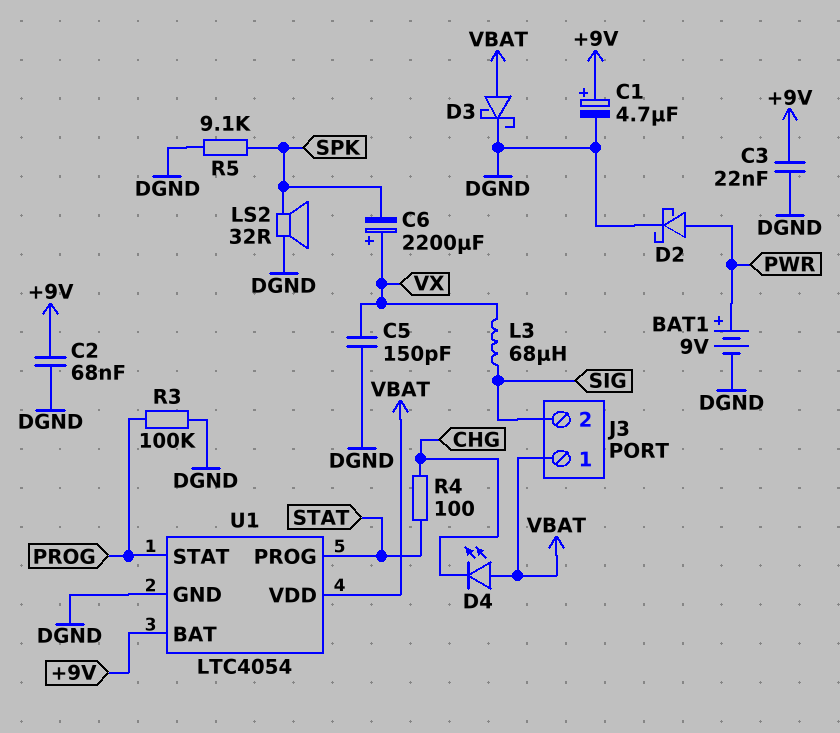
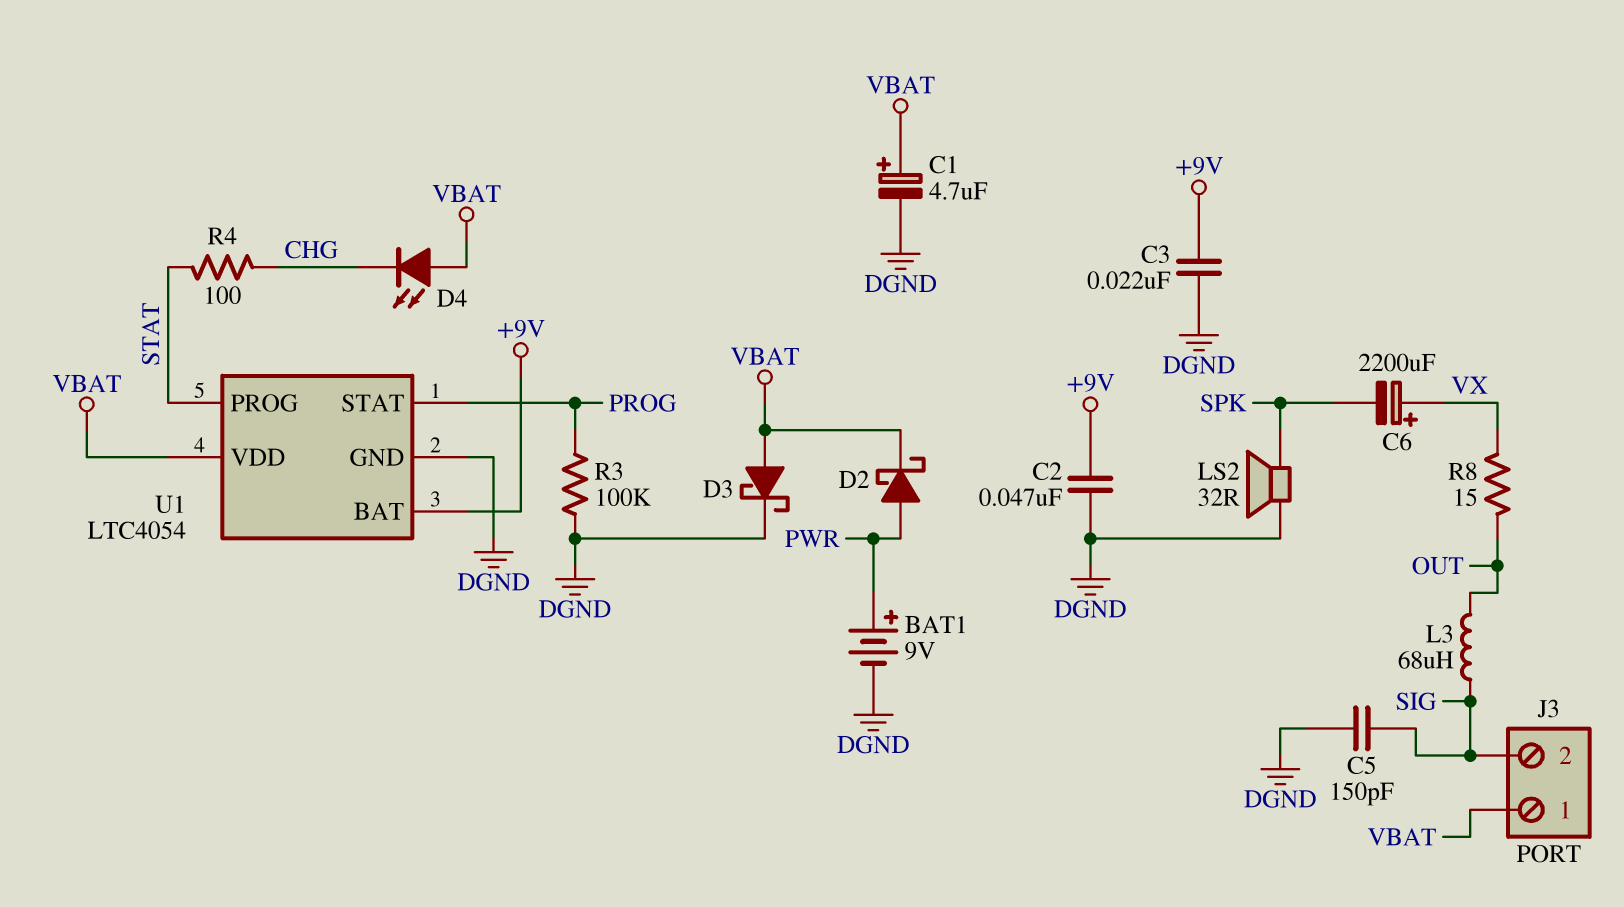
C1: 4.7uF (plus +9V, minus DGND) -> 4.7uF (plus VBAT, minus DGND)
C2: 68nF (+9V, DGND) -> 47nF (+9V, DGND)
C5: 150pF (DGND, VX) -> 150pF (DGND, SIG)
D2: schottky (A PWR, K DGND) -> schottky (A PWR, K VBAT)
L3: 68uH (SIG, VX) -> 68uH (OUT, SIG)
R5: 9.1k (DGND, SPK) -> none
R8: none -> 15 (OUT, VX)

